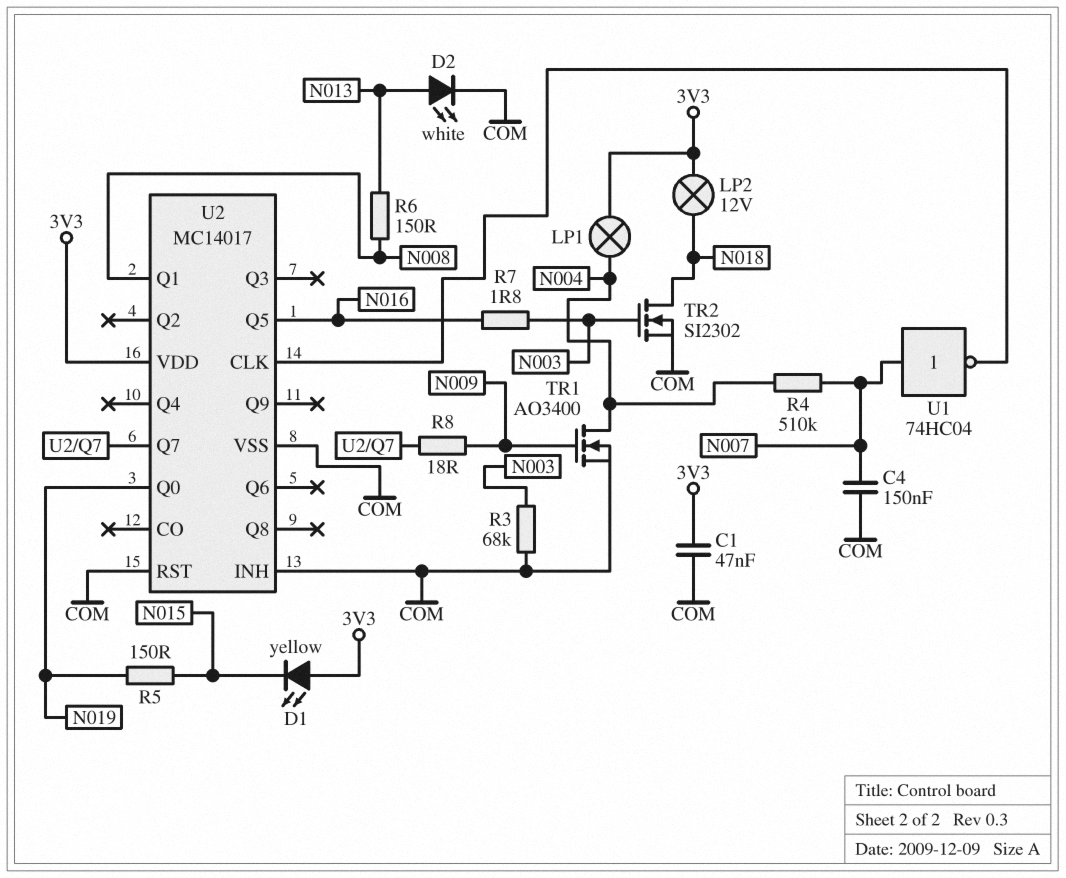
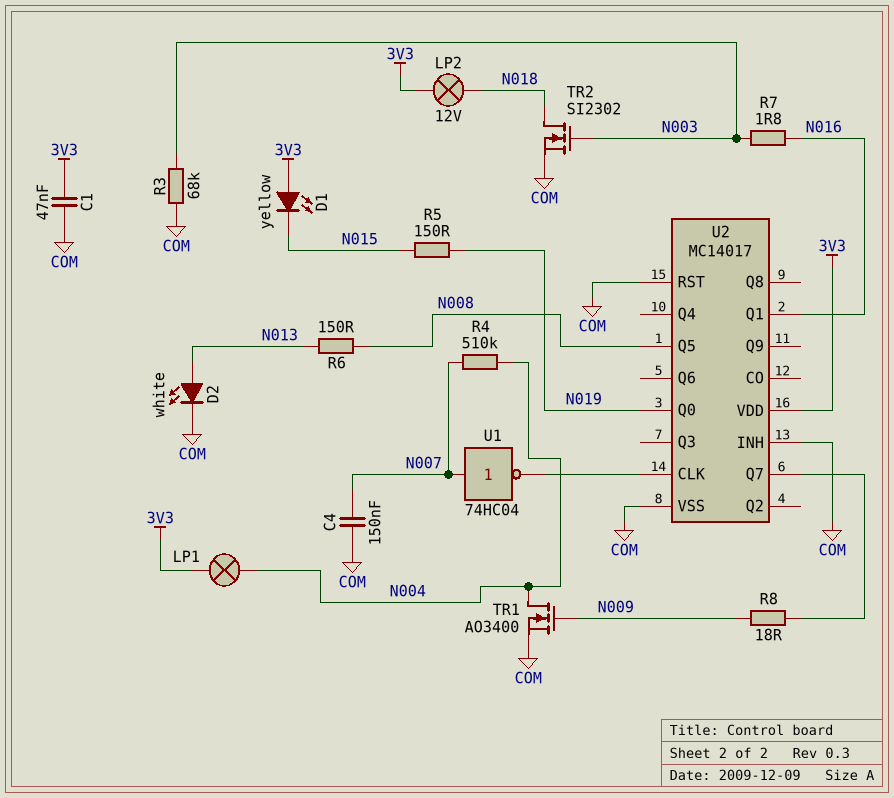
U2 pin Q1: N008 -> N016
U2 pin Q5: N016 -> N008

